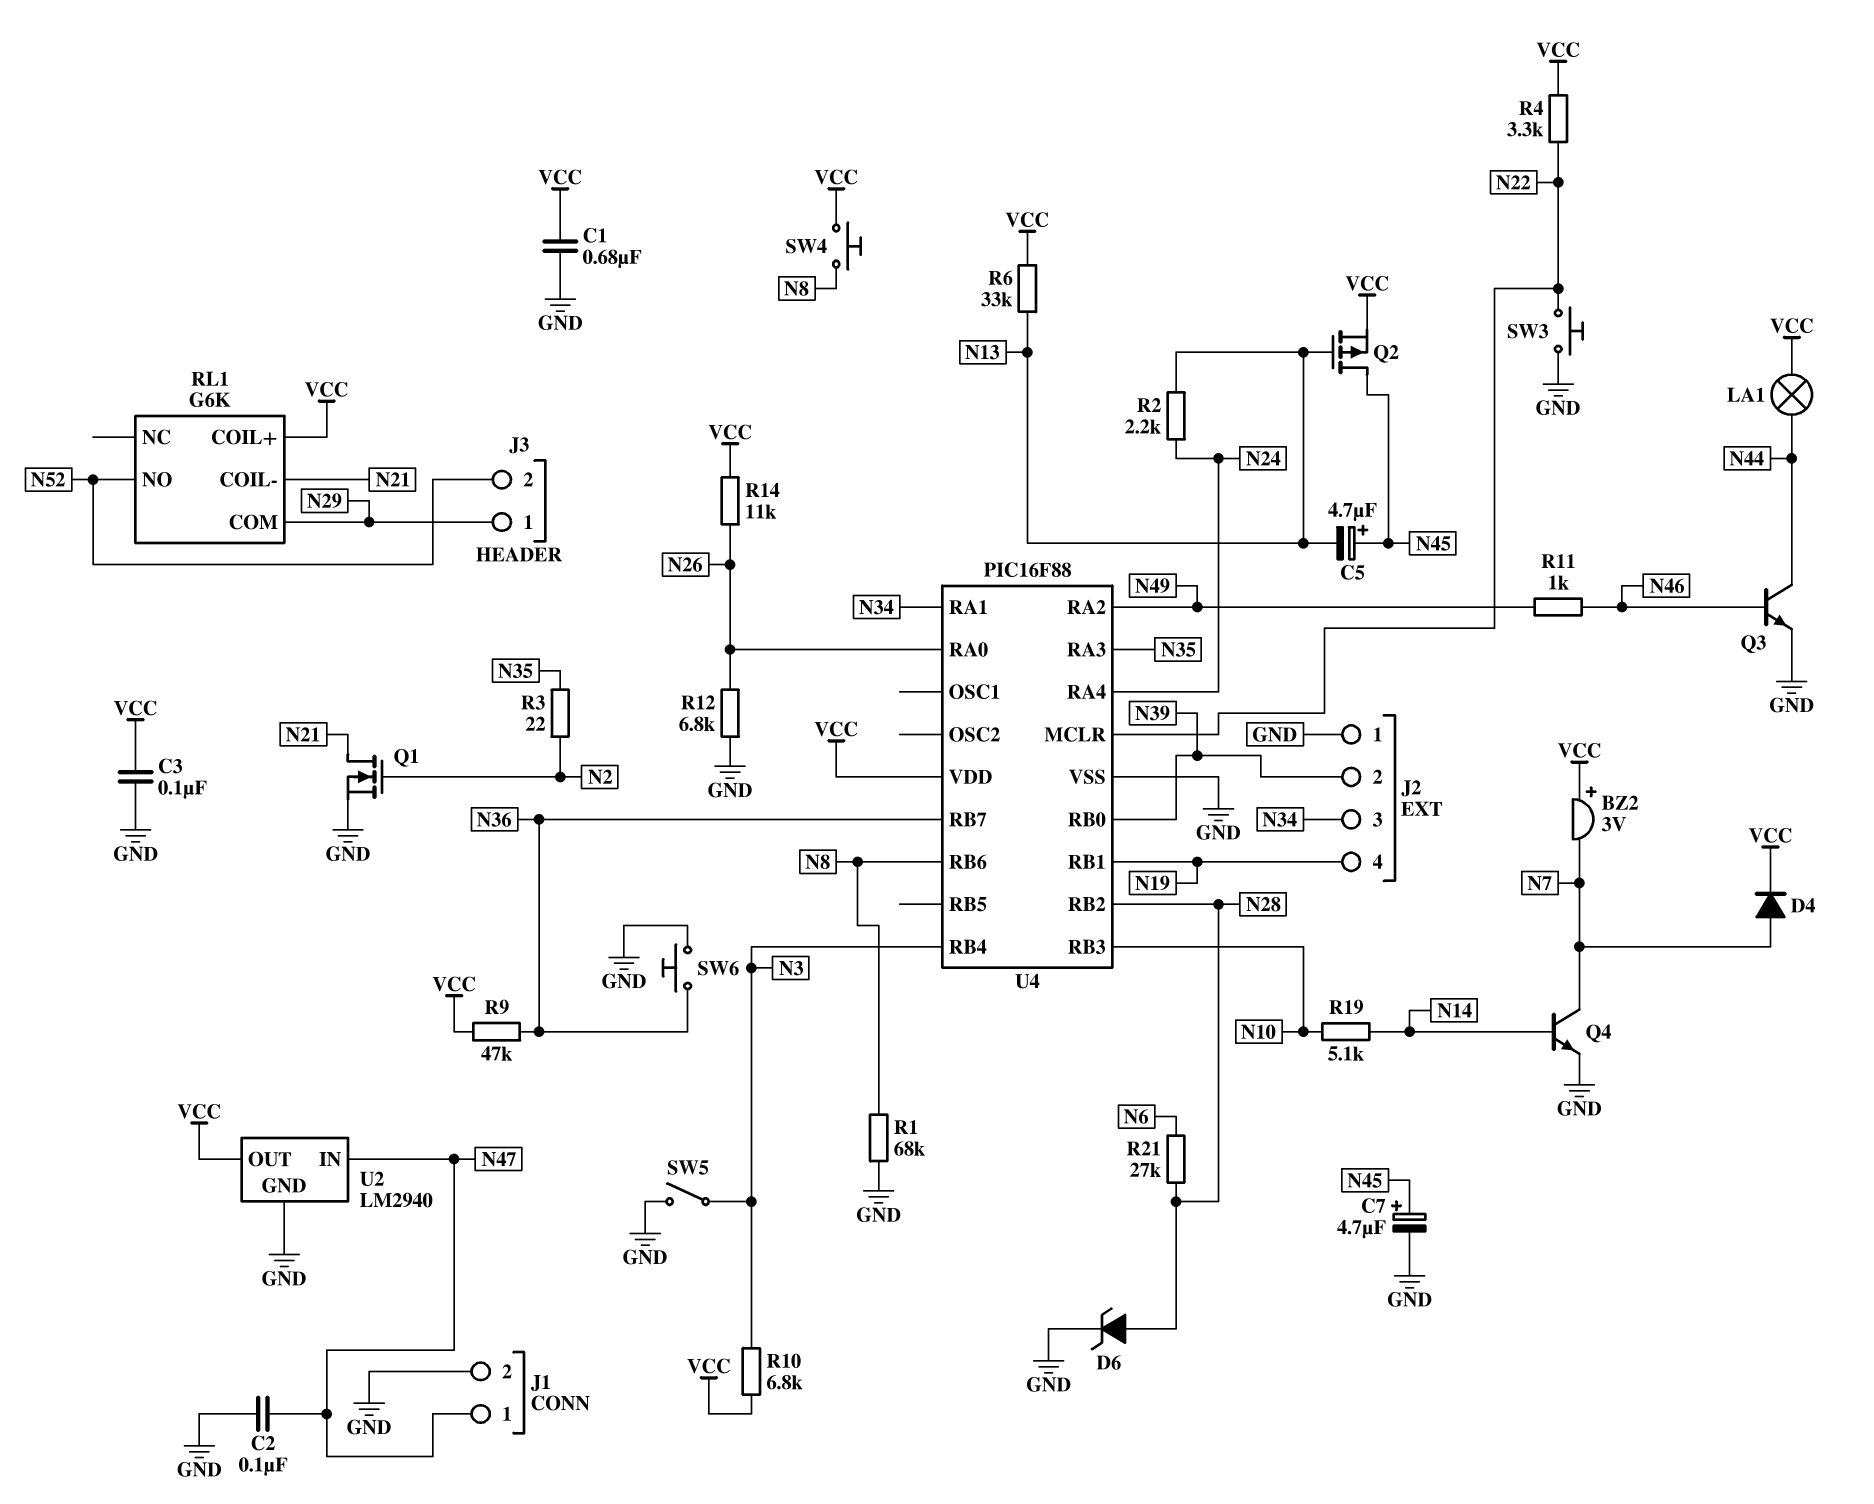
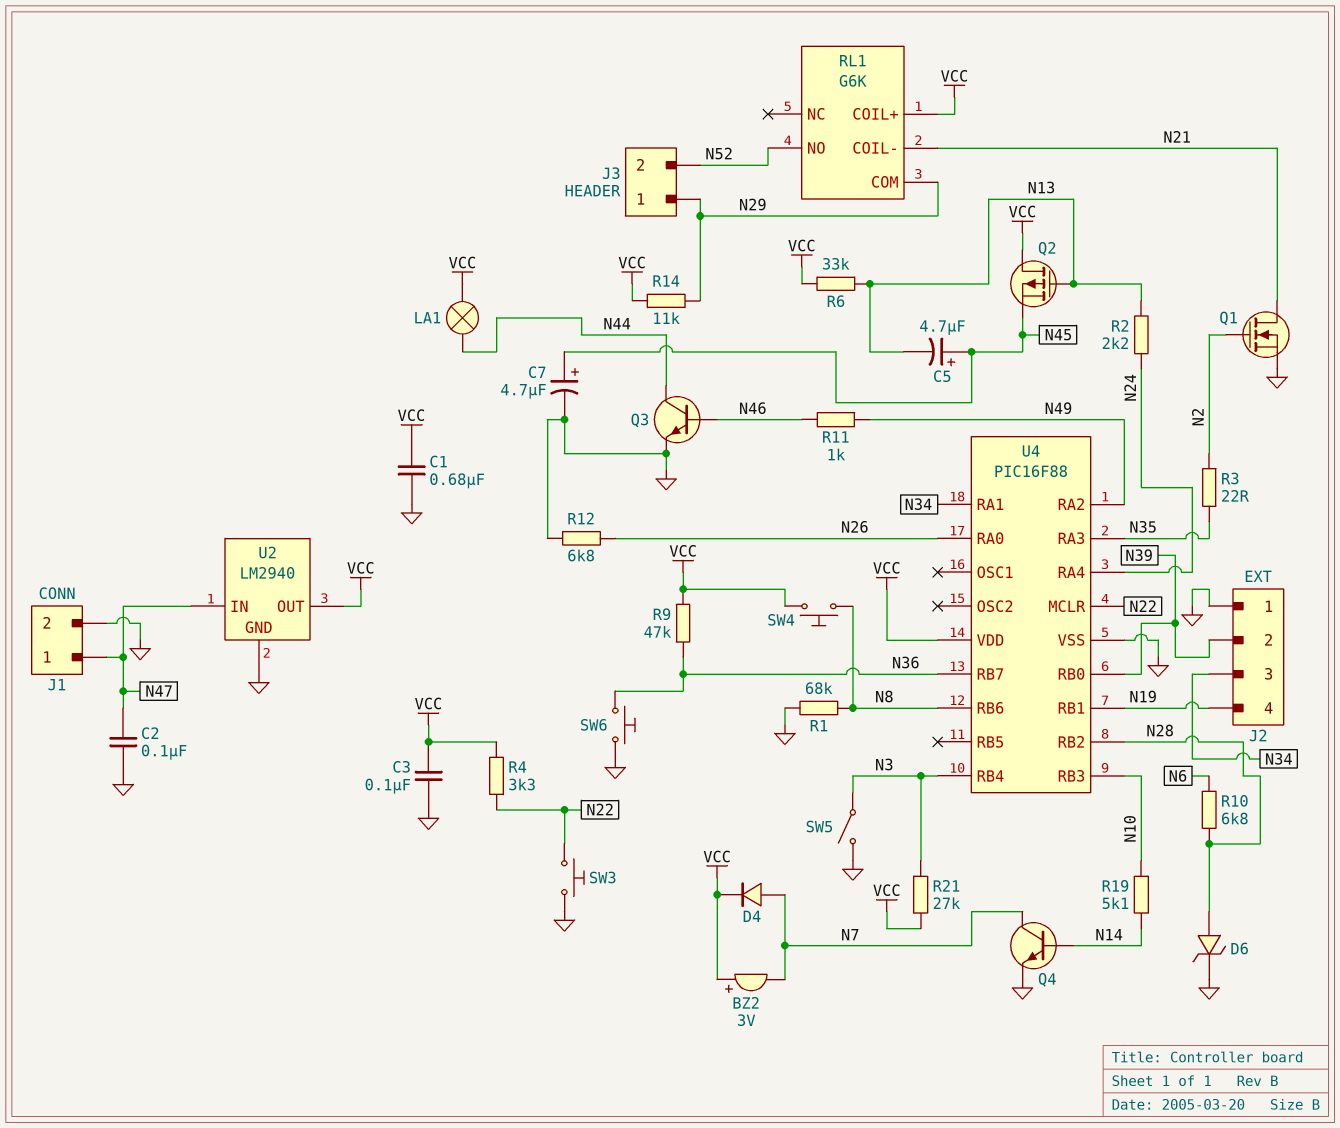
Q2: PMOS (G N13, D N45, S VCC) -> PMOS (G N13, D VCC, S N45)
R10: 6.8k (N3, VCC) -> 6.8k (N6, N28)
R14: 11k (N26, VCC) -> 11k (N29, VCC)
R21: 27k (N6, N28) -> 27k (N3, VCC)

